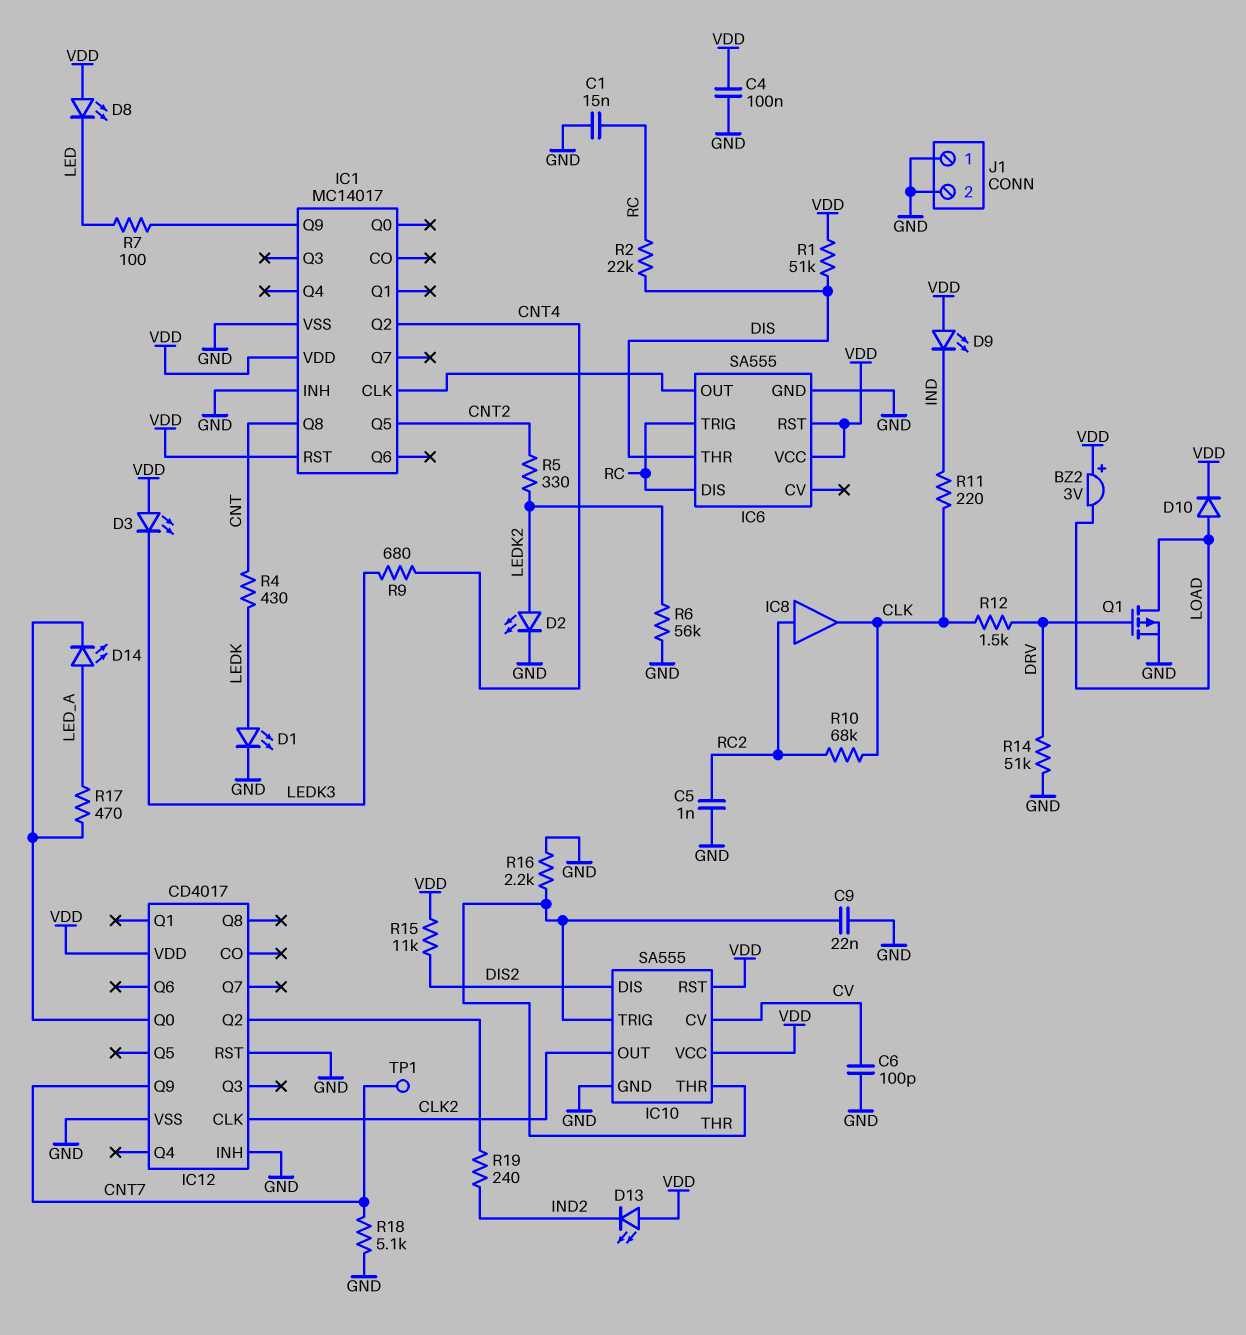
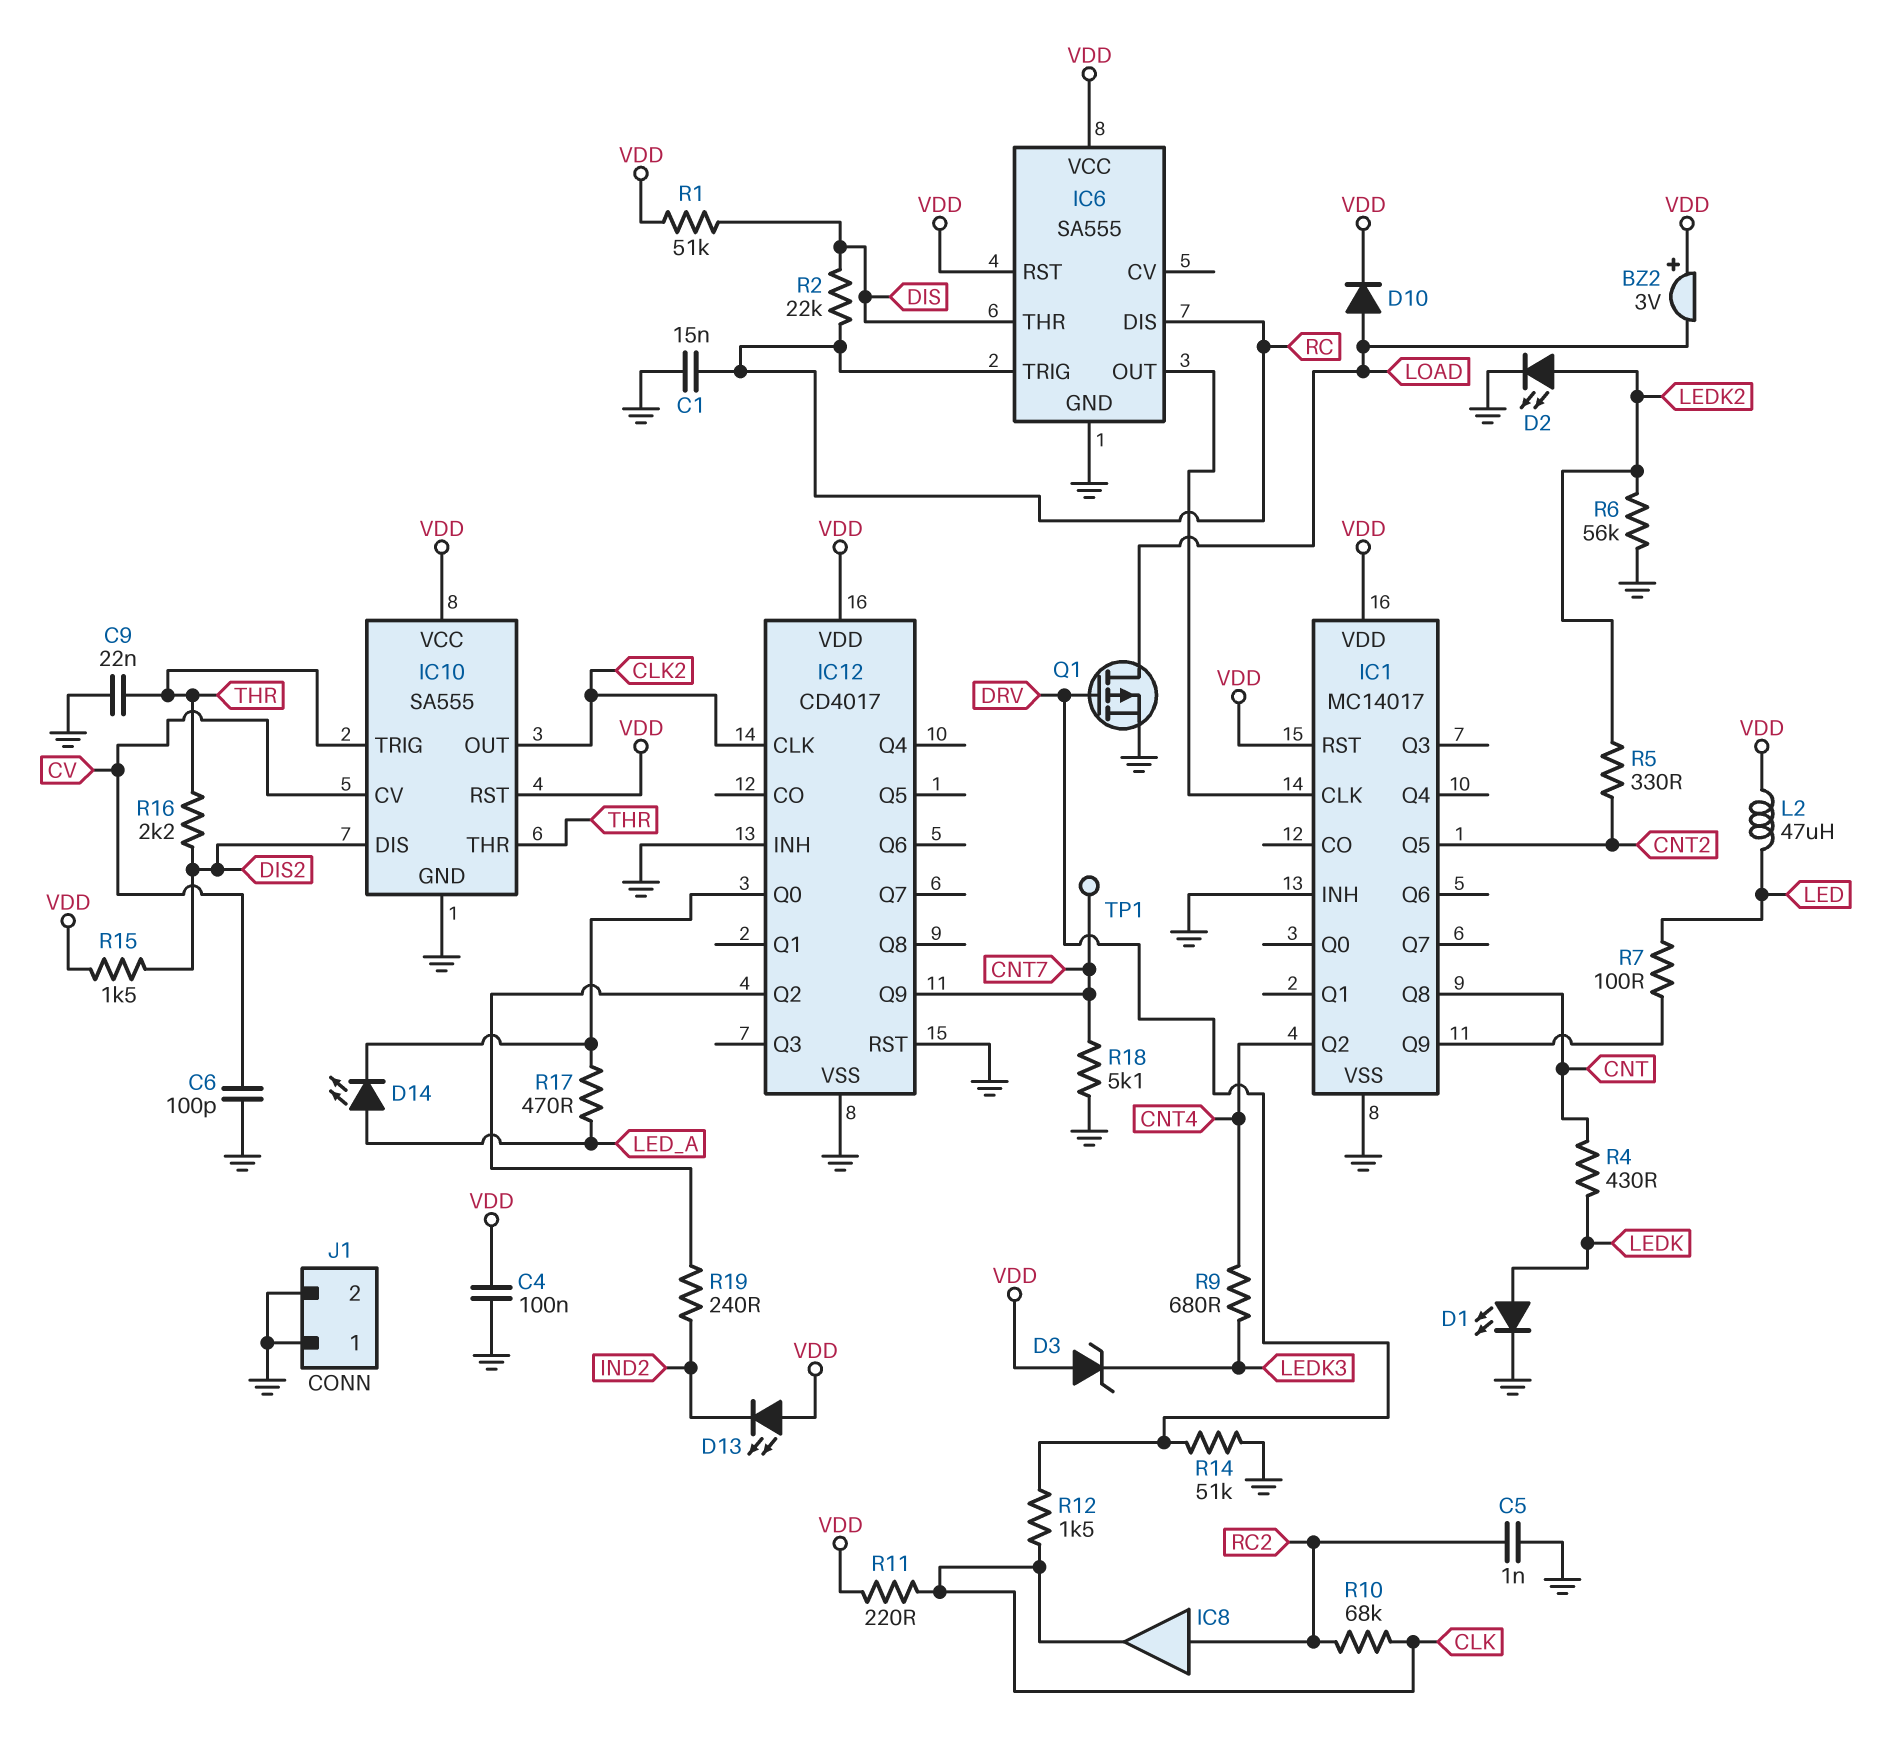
D3: LED (A VDD, K LEDK3) -> zener (A VDD, K LEDK3)
D8: LED (A VDD, K LED) -> none
D9: LED (A VDD, K IND) -> none
L2: none -> 47uH (LED, VDD)
R11: 220 (CLK, IND) -> 220 (CLK, VDD)
R15: 11k (DIS2, VDD) -> 1.5k (DIS2, VDD)
R16: 2.2k (GND, THR) -> 2.2k (DIS2, THR)

